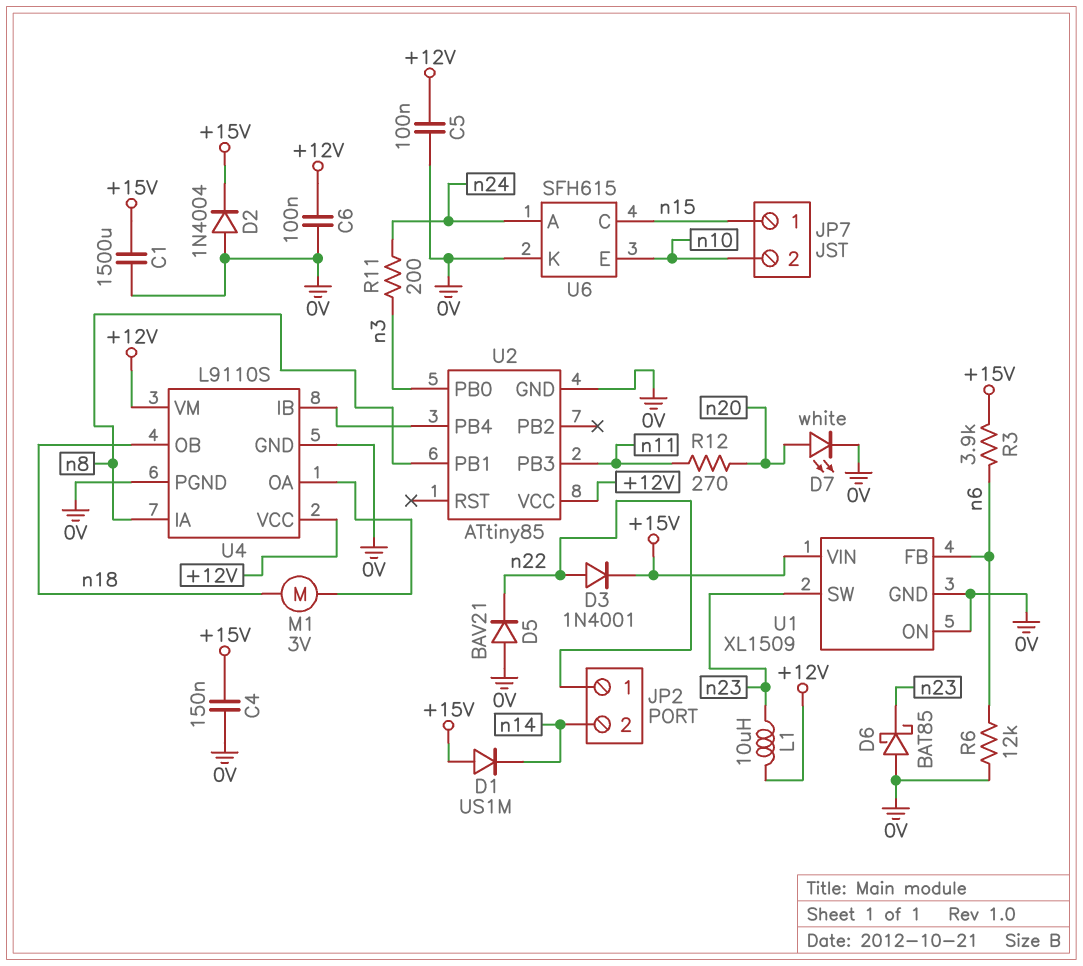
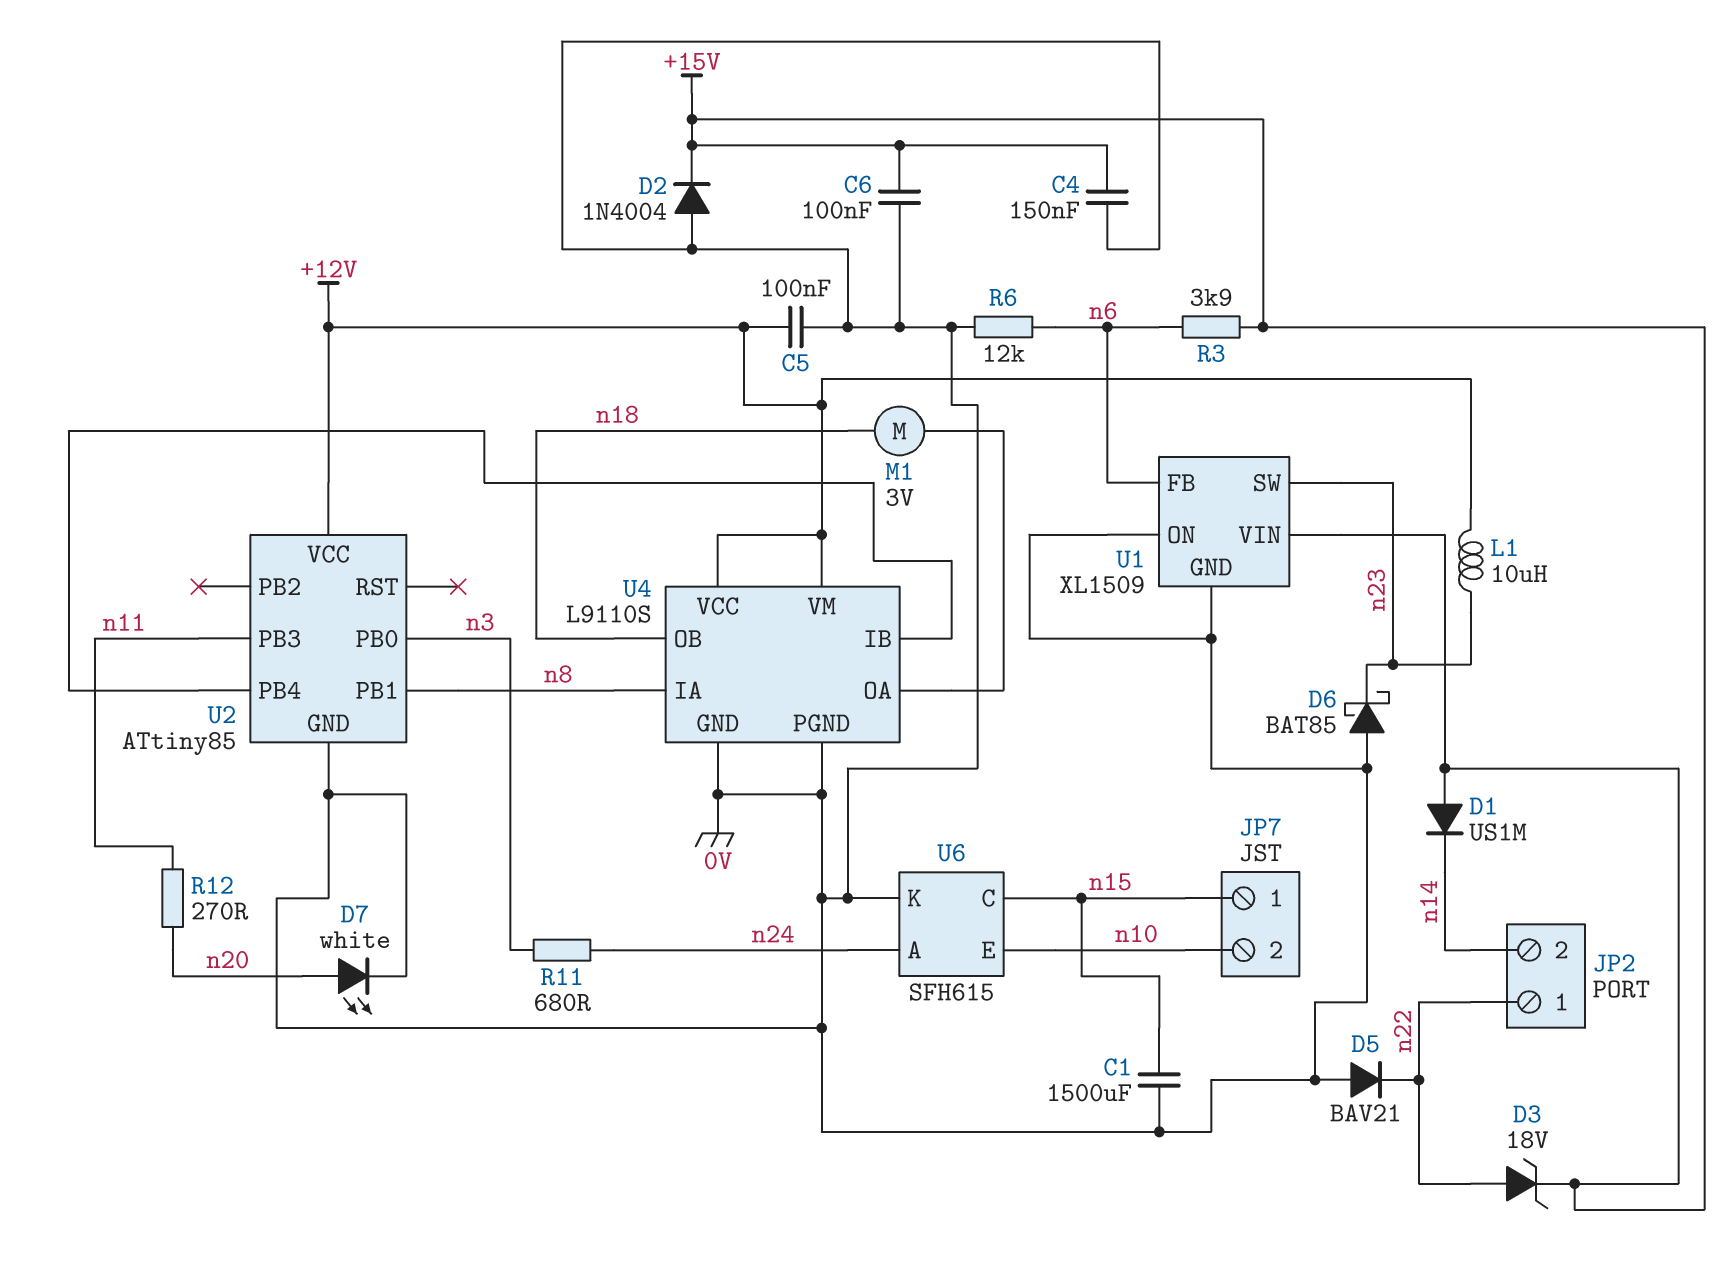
C1: 1500uF (+15V, 0V) -> 1500uF (0V, n15)
C6: 100nF (+12V, 0V) -> 100nF (+15V, 0V)
D3: diode 1N4001 (A n22, K +15V) -> zener 18V (A n22, K +15V)
R11: 200 (n3, n24) -> 680 (n3, n24)

